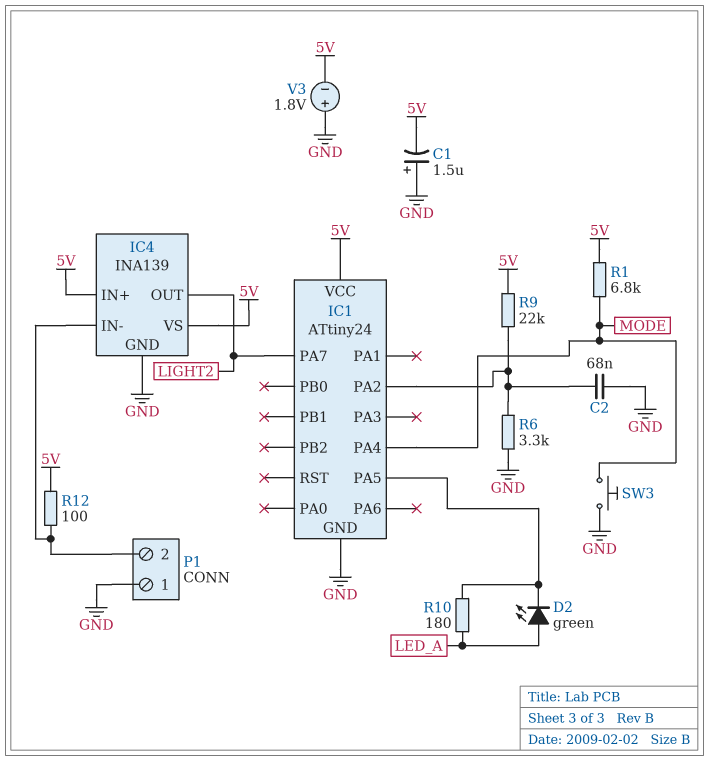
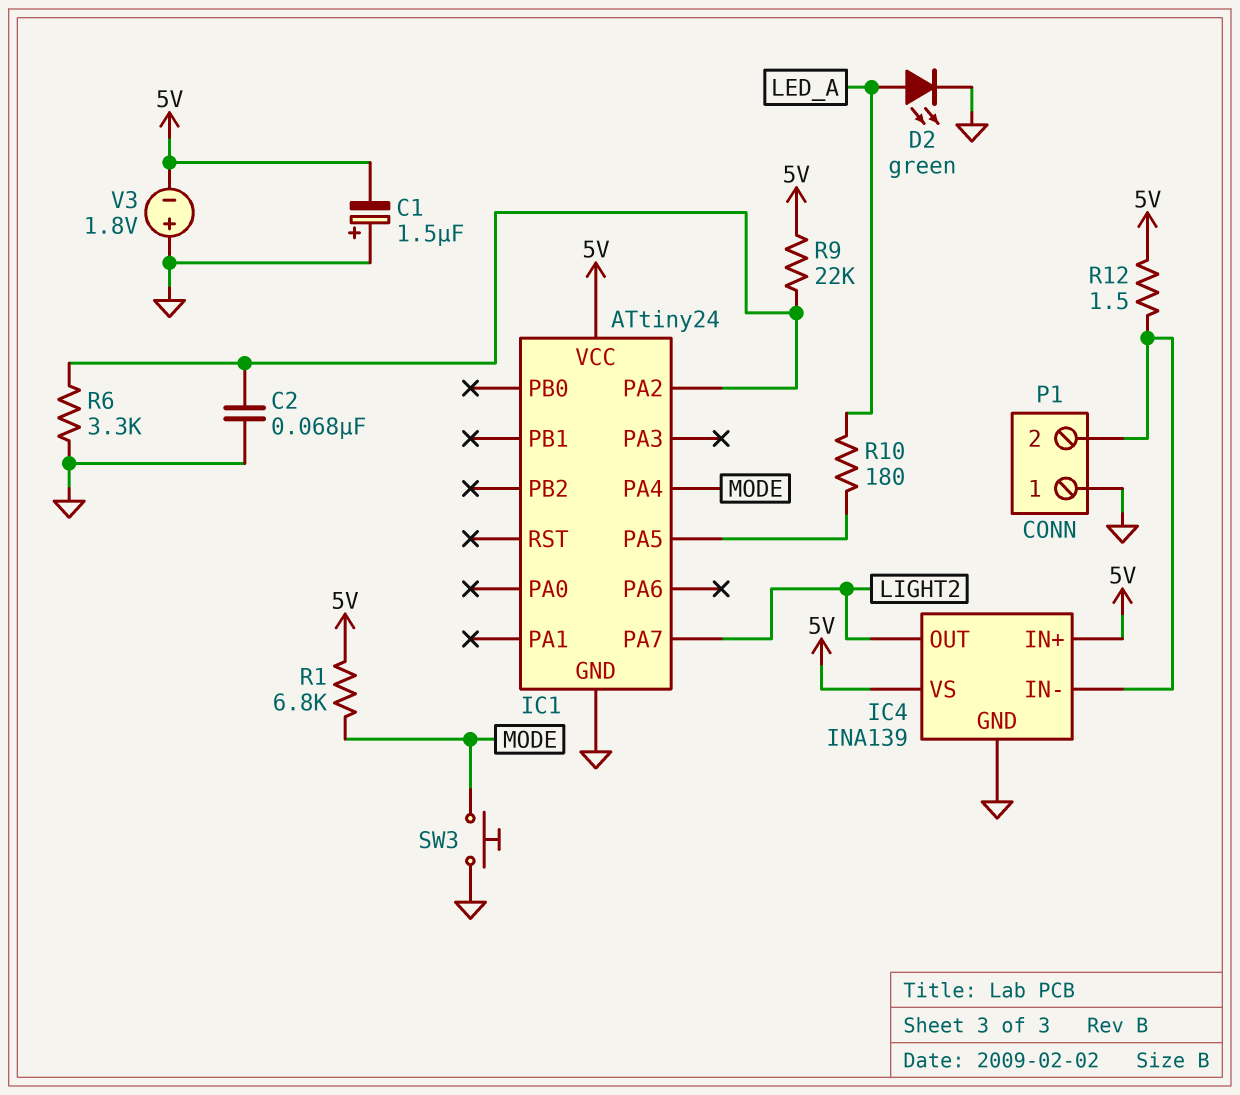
D2: LED green (A LED_A, K IC1/PA5) -> LED green (A LED_A, K GND)
R12: 100 (5V, IC4/IN-) -> 1.5 (5V, IC4/IN-)

